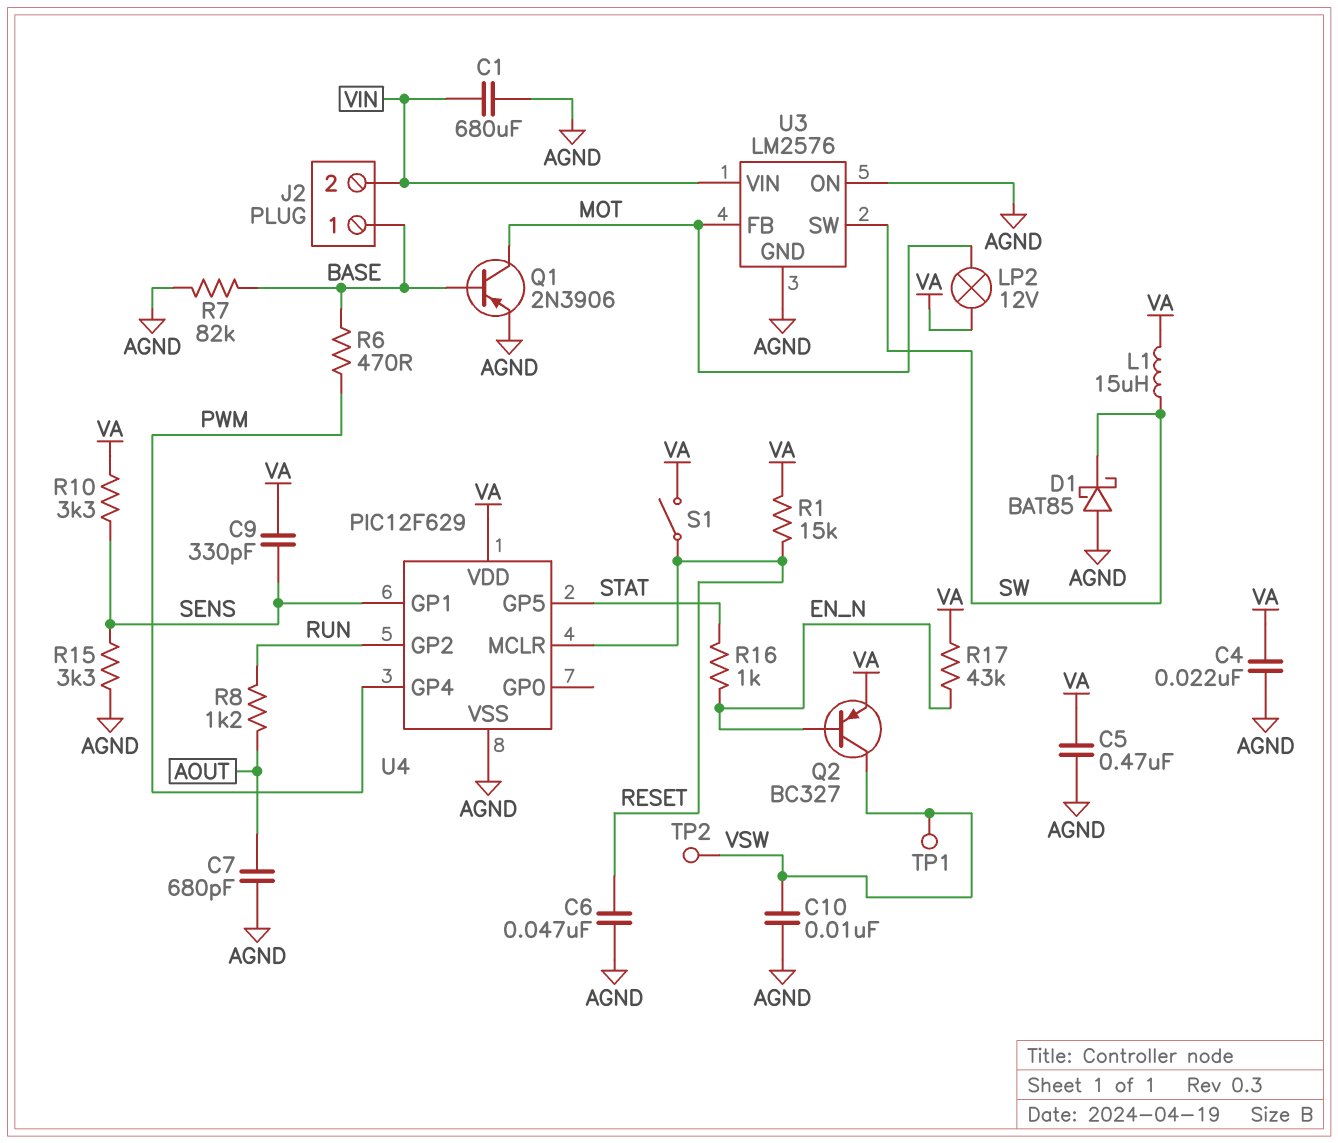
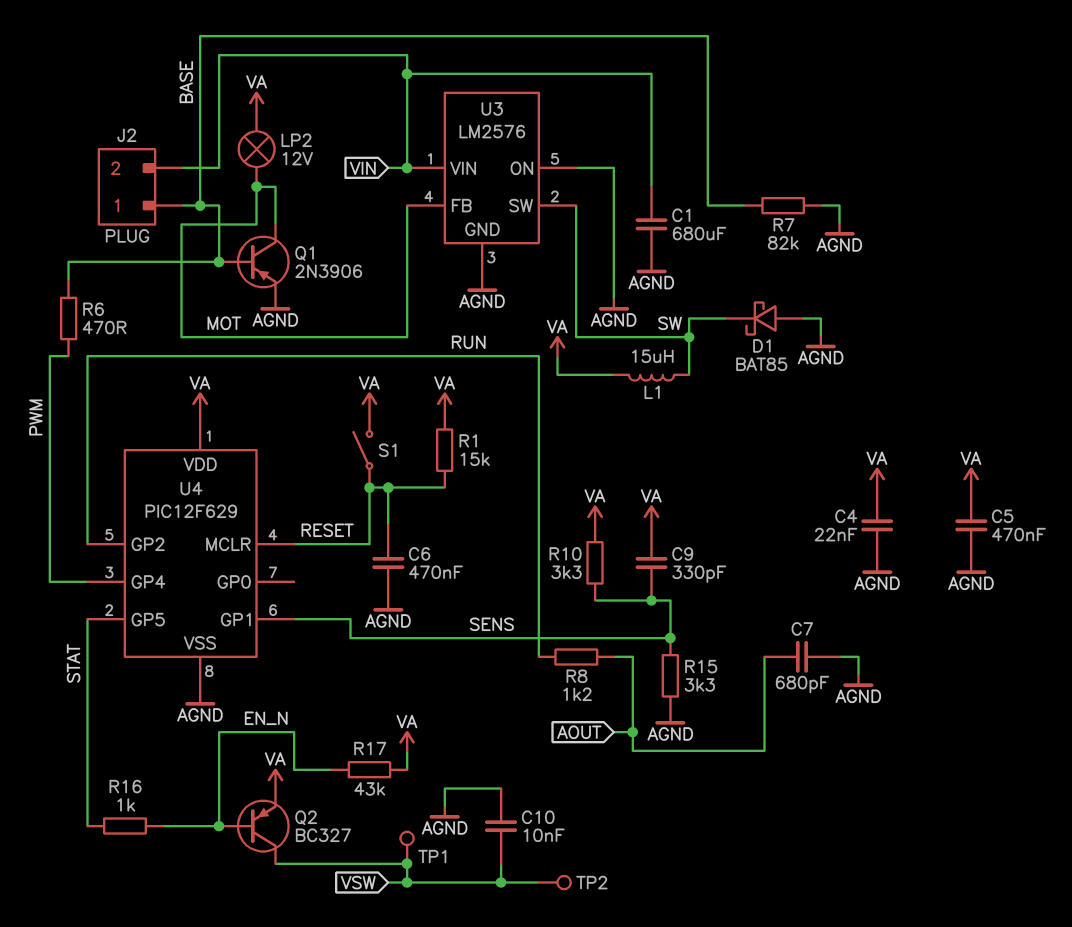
C6: 47nF (AGND, RESET) -> 470nF (AGND, RESET)

